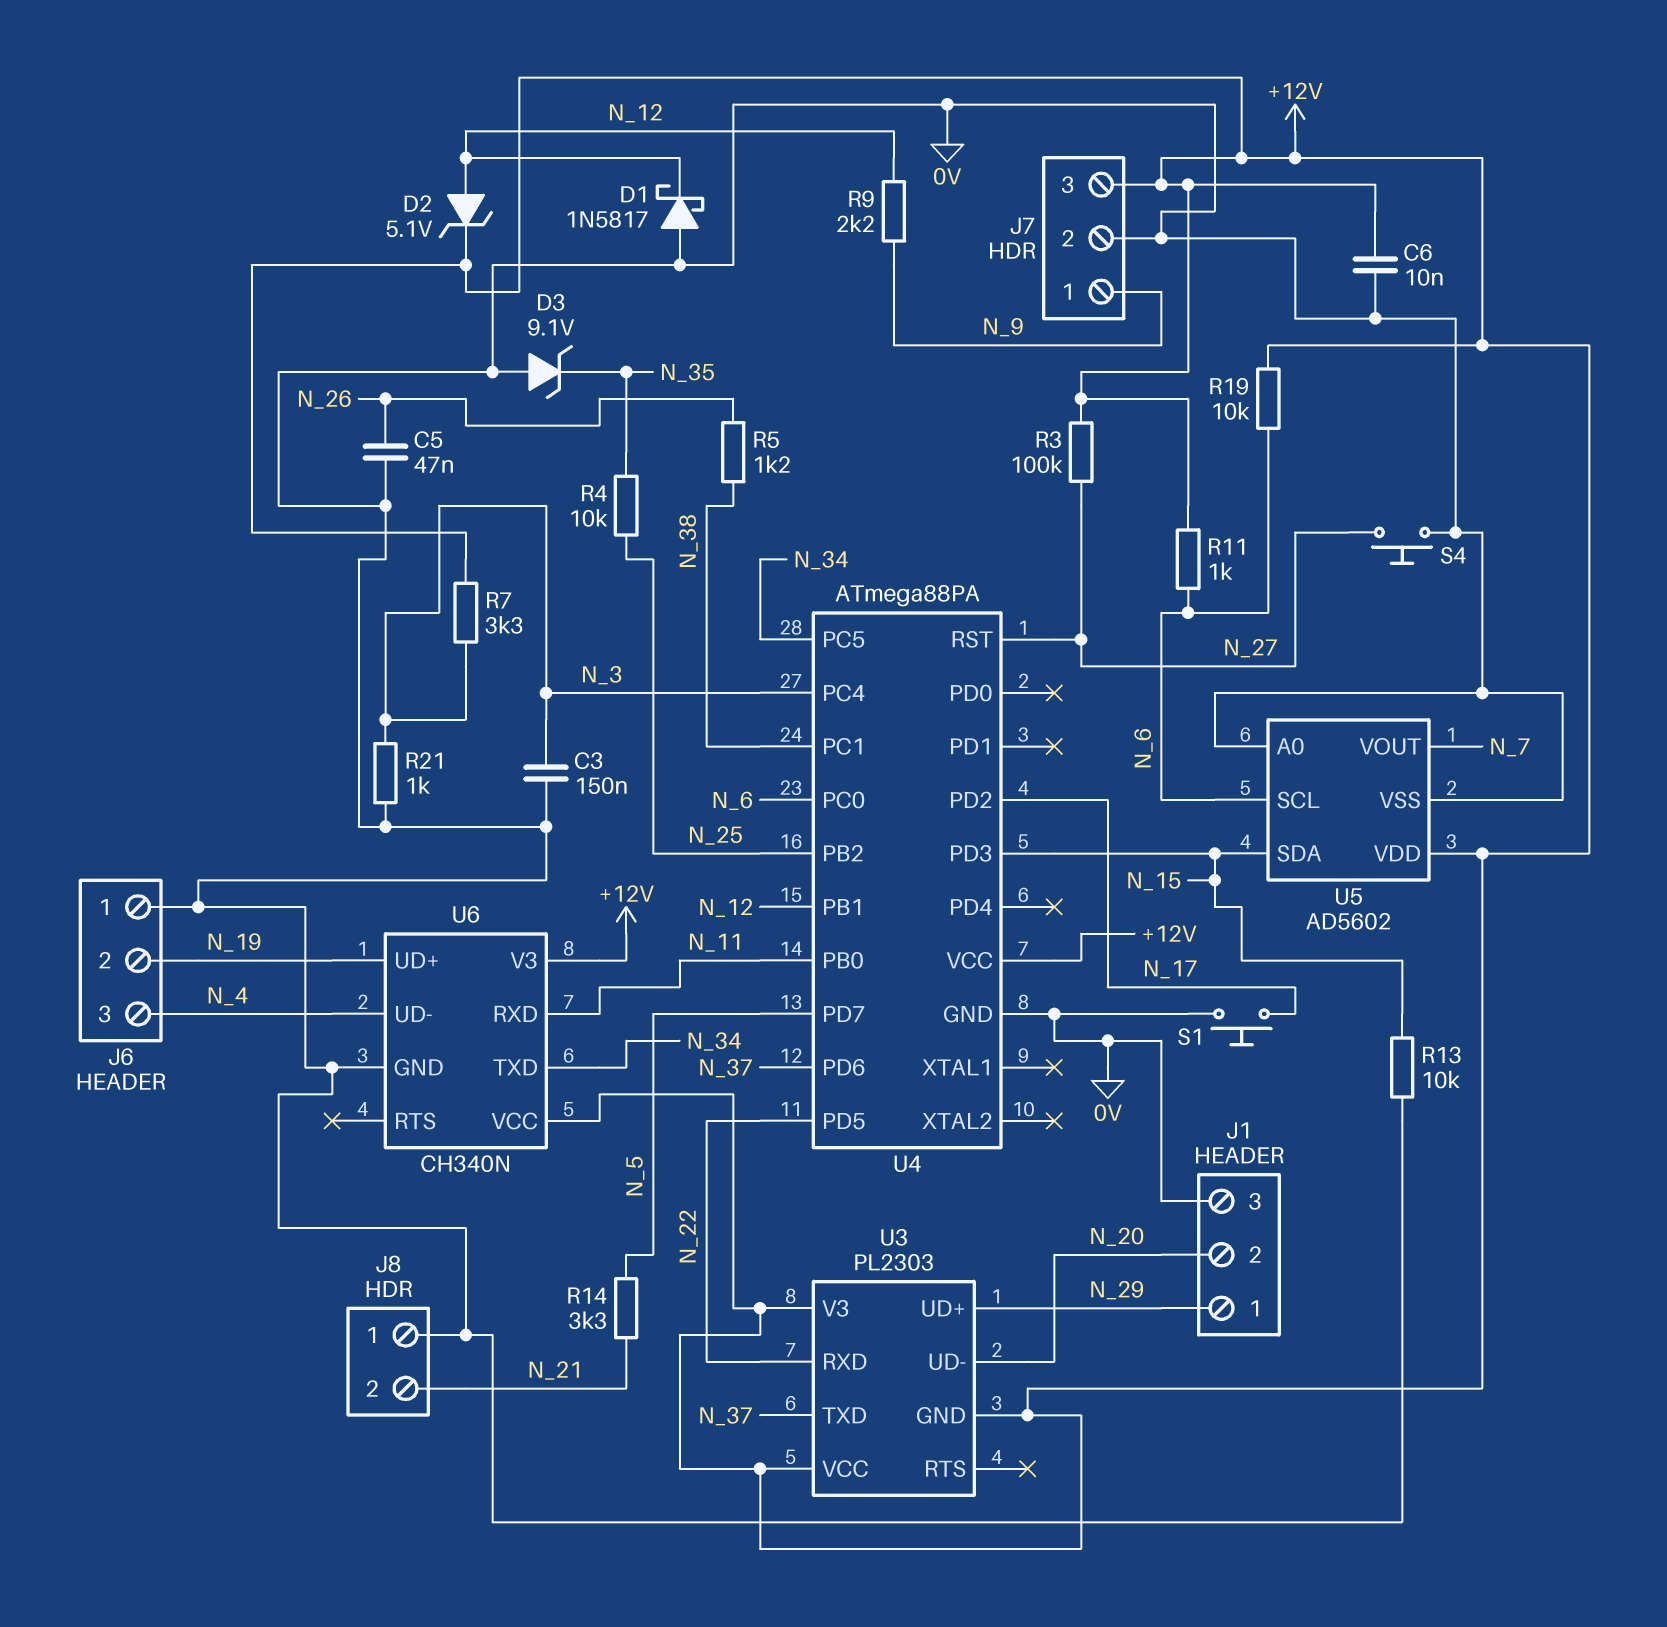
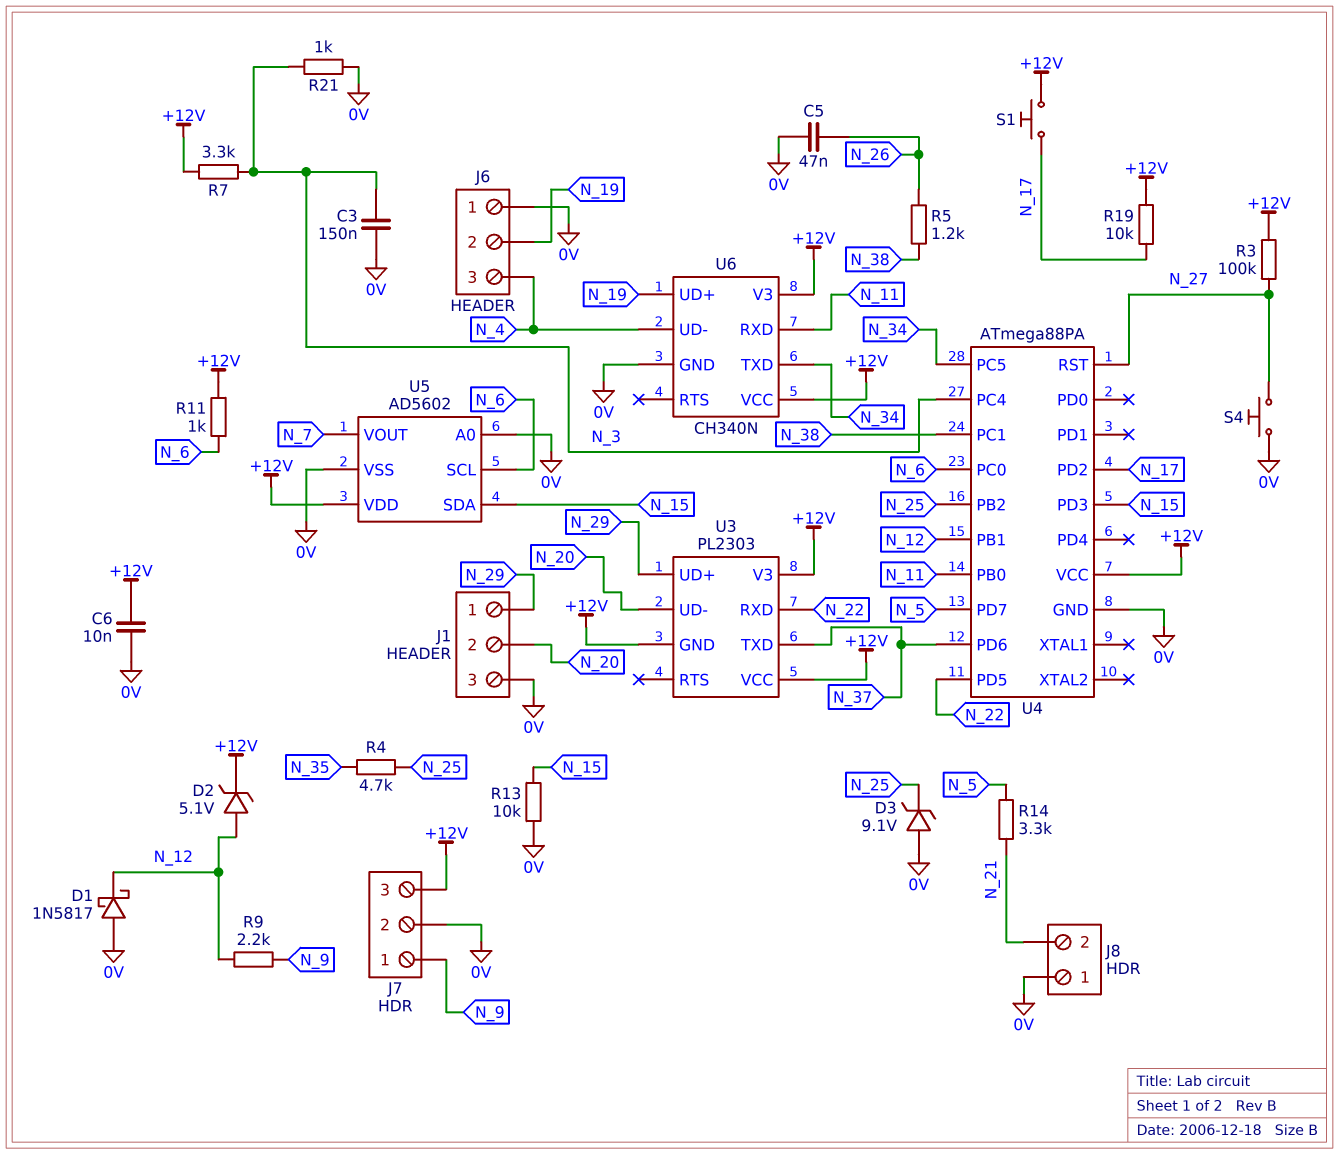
D3: zener 9.1V (A 0V, K N_35) -> zener 9.1V (A 0V, K N_25)
R4: 10k (N_25, N_35) -> 4.7k (N_25, N_35)
R19: 10k (+12V, N_6) -> 10k (+12V, N_17)
S1: button (0V, N_17) -> button (+12V, N_17)

